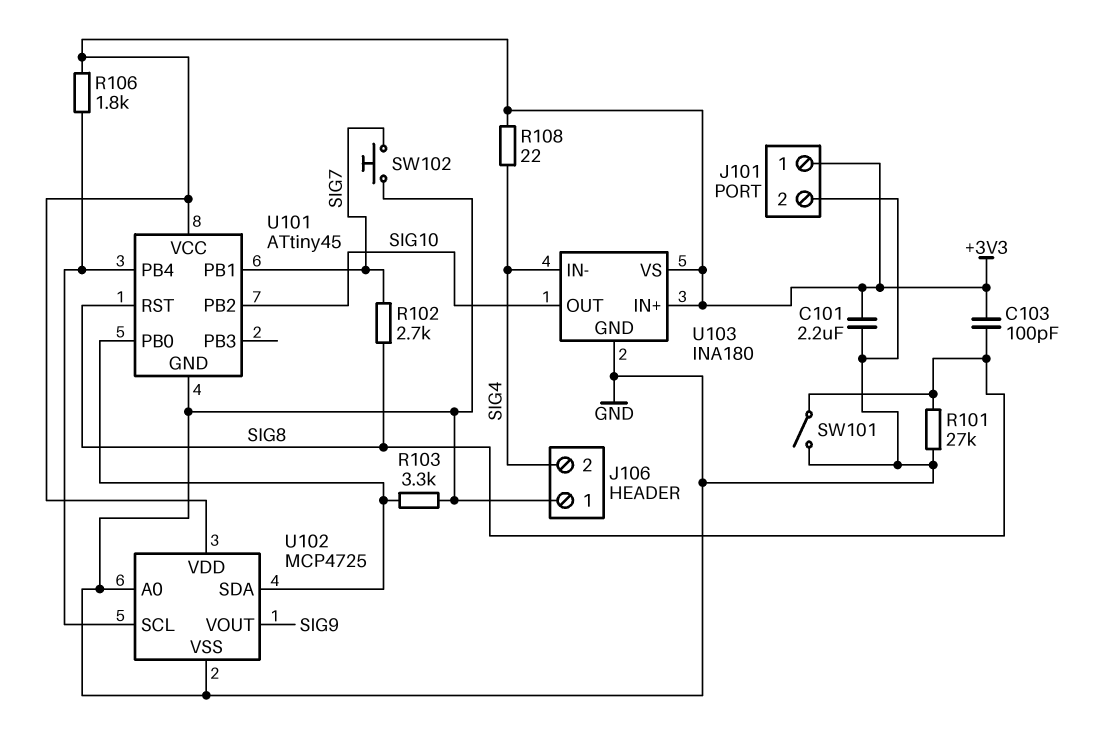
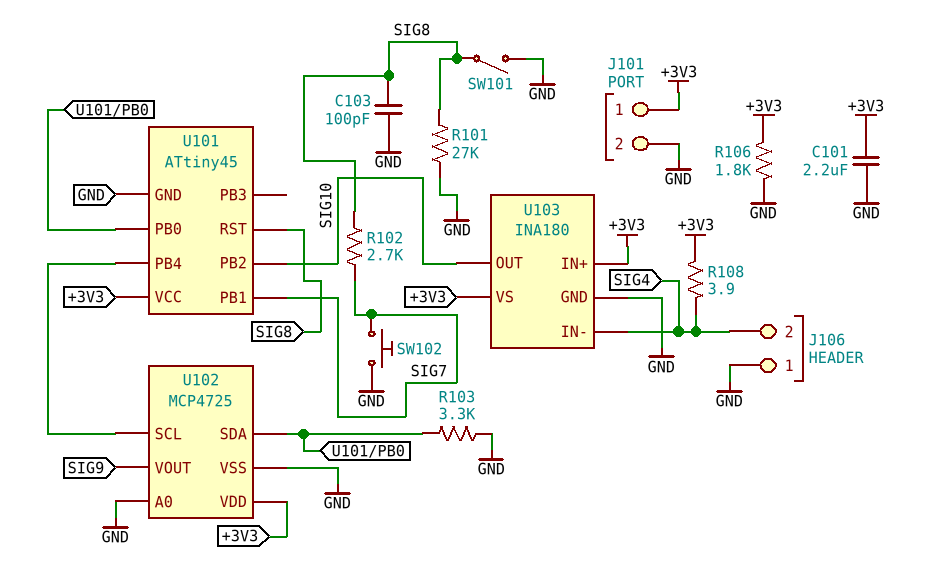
C103: 100pF (+3V3, SIG8) -> 100pF (GND, SIG8)
R106: 1.8k (+3V3, U101/PB4) -> 1.8k (+3V3, GND)
R108: 22 (+3V3, SIG4) -> 3.9 (+3V3, SIG4)

